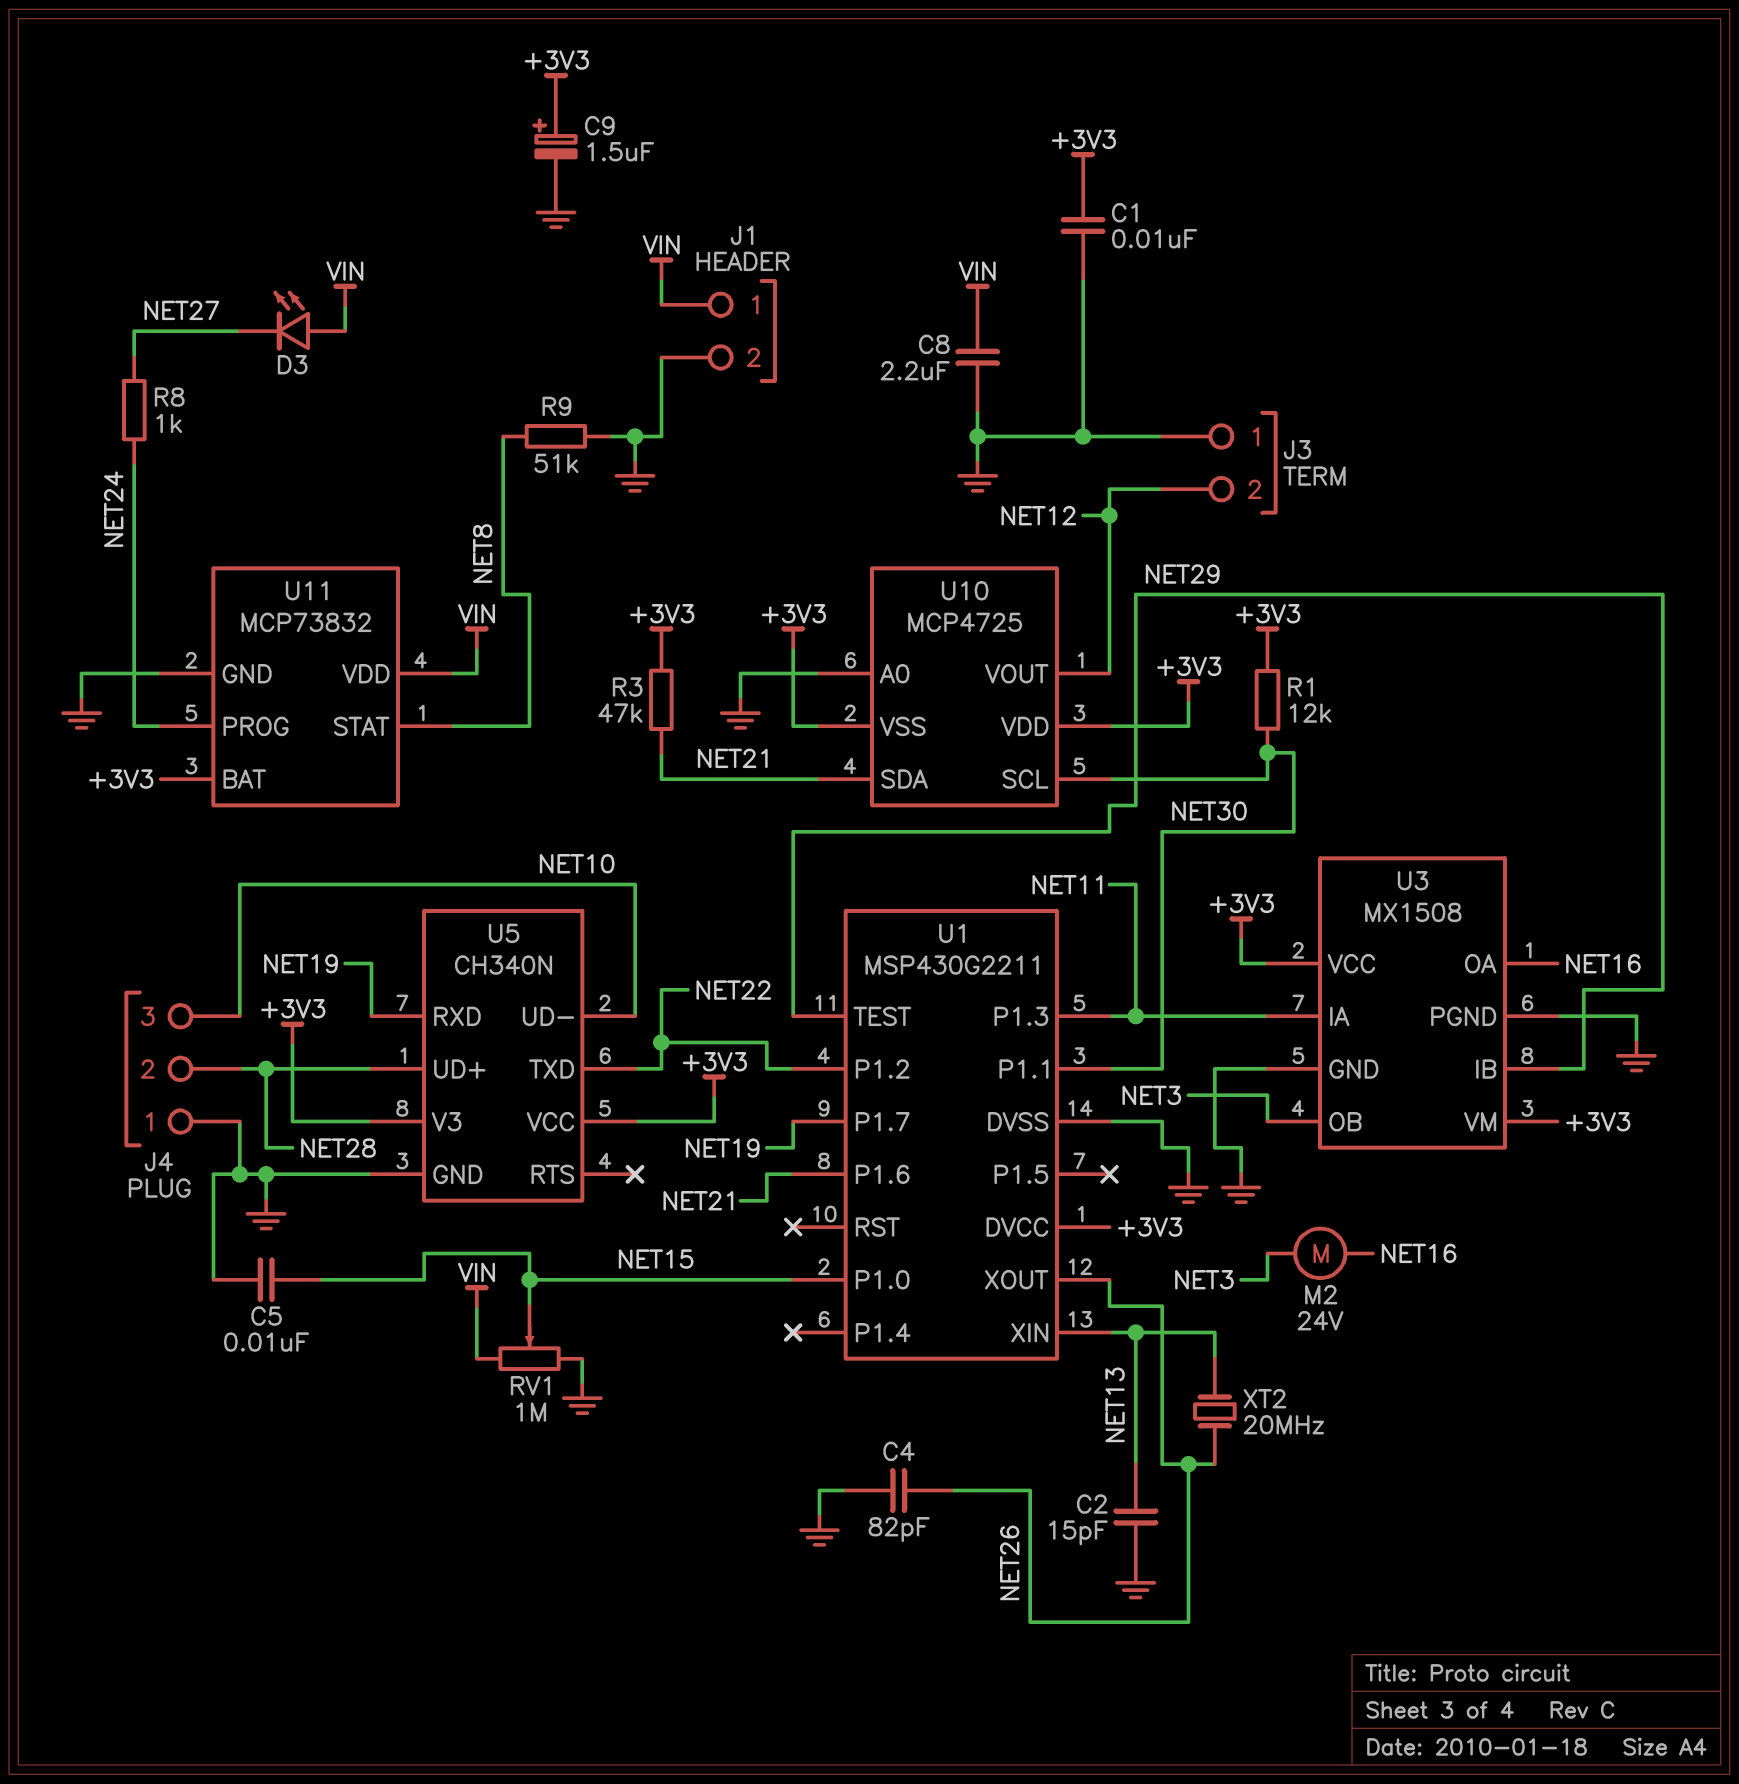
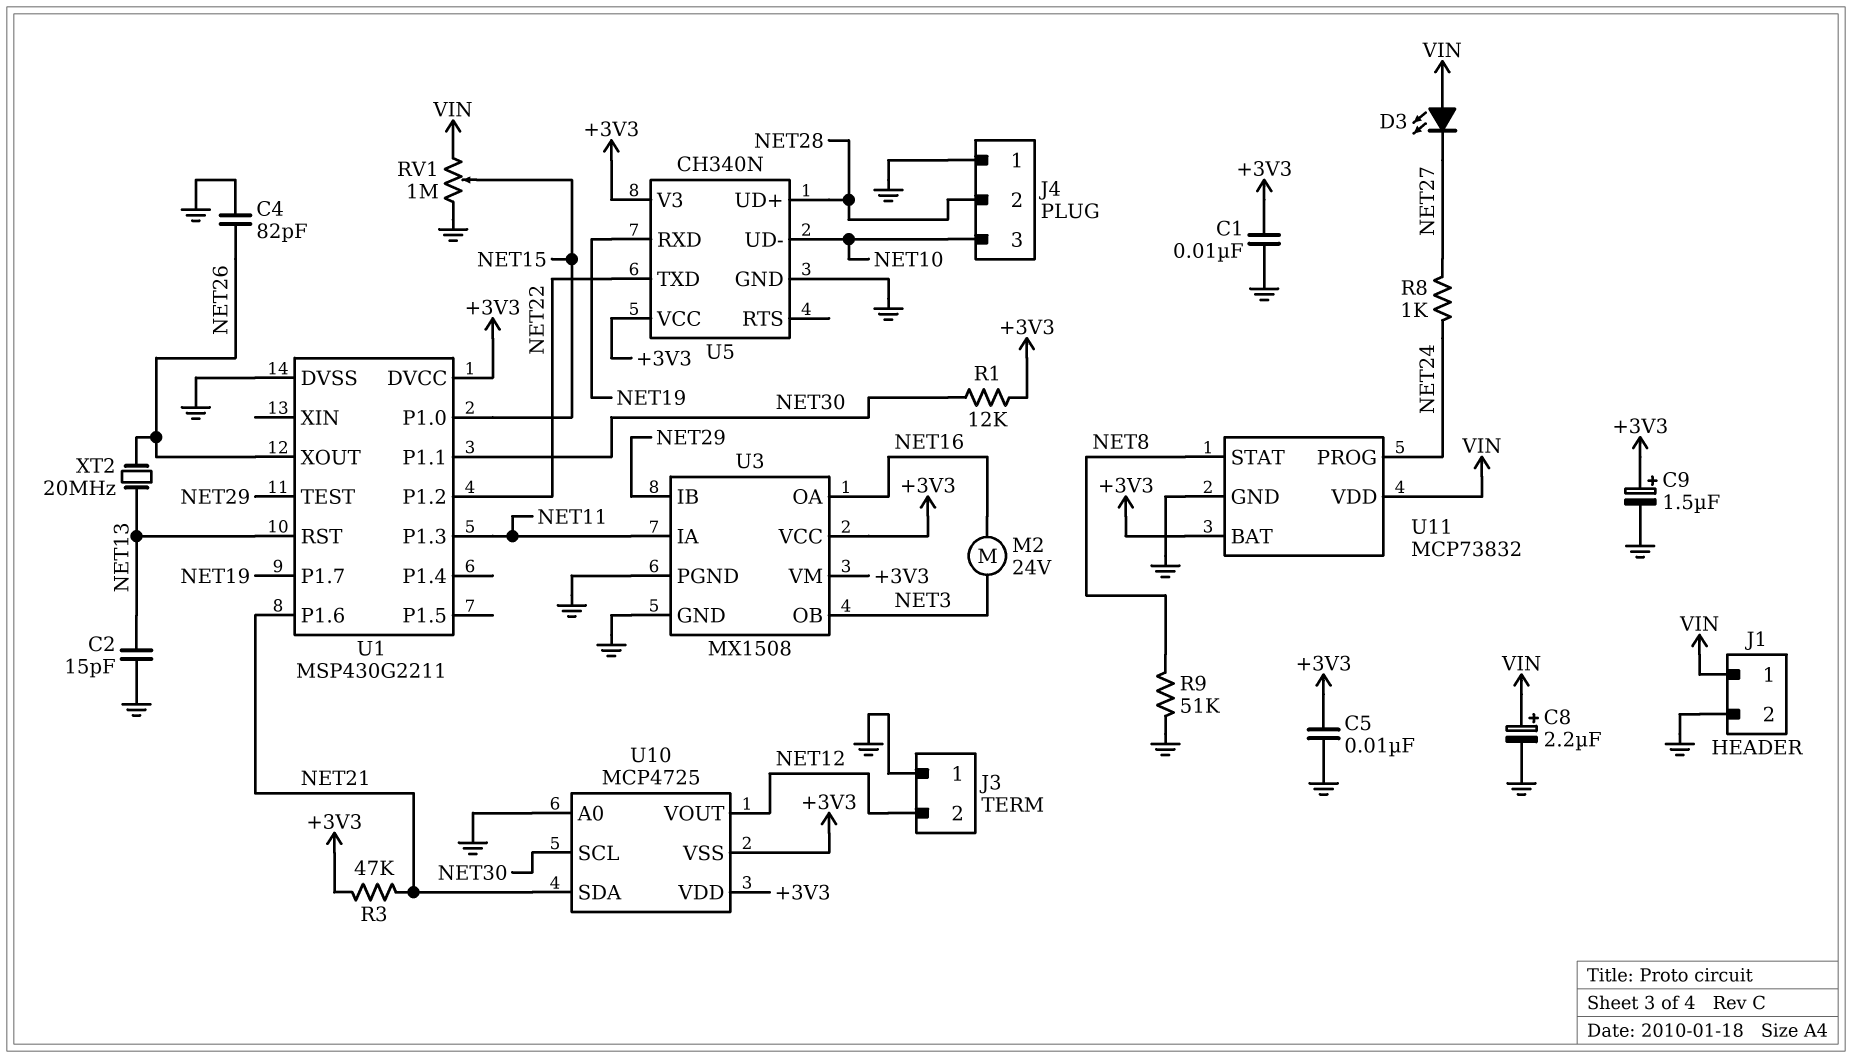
C5: 10nF (GND, NET15) -> 10nF (+3V3, GND)
C8: 2.2uF (GND, VIN) -> 2.2uF (plus VIN, minus GND)
U1 pin RST: none -> NET13
U1 pin XIN: NET13 -> none

